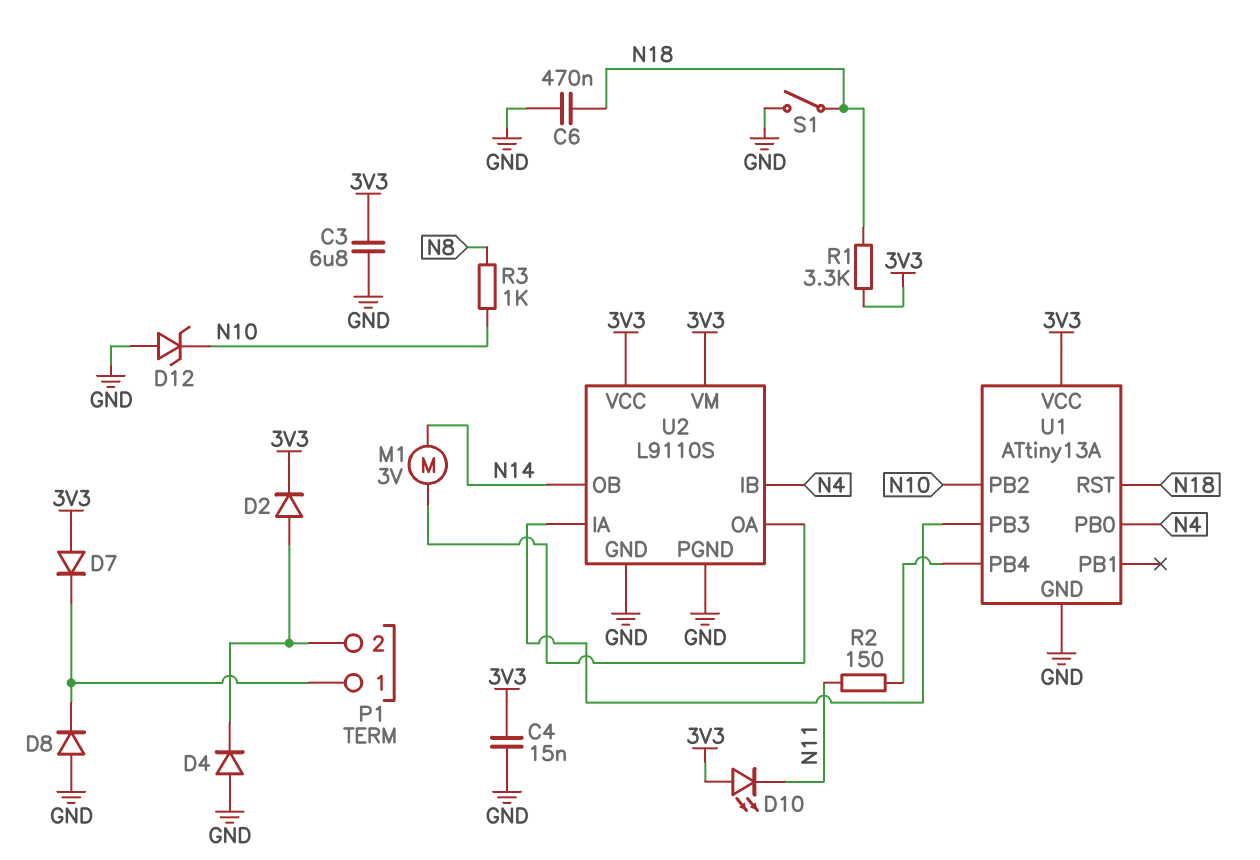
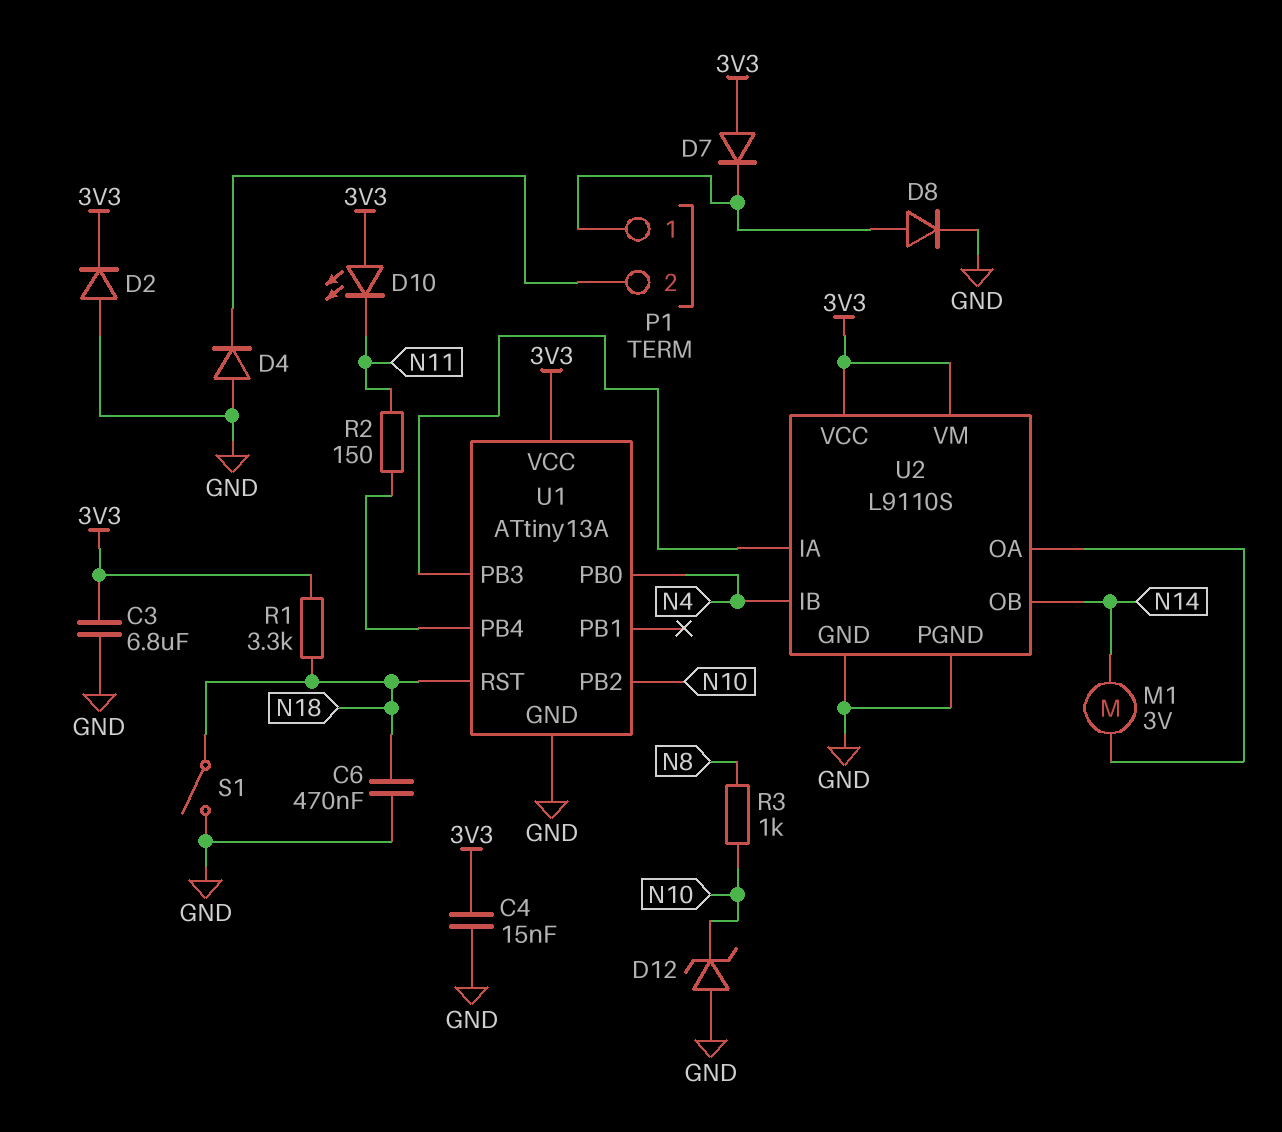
D2: diode (A P1/2, K 3V3) -> diode (A GND, K 3V3)
D8: diode (A GND, K P1/1) -> diode (A P1/1, K GND)

